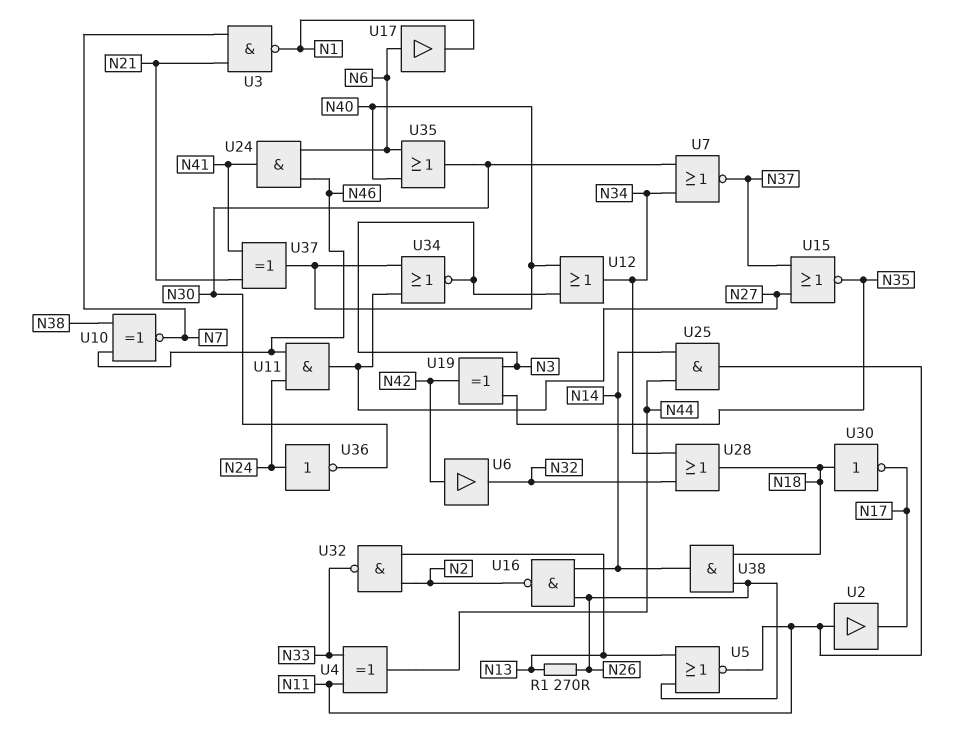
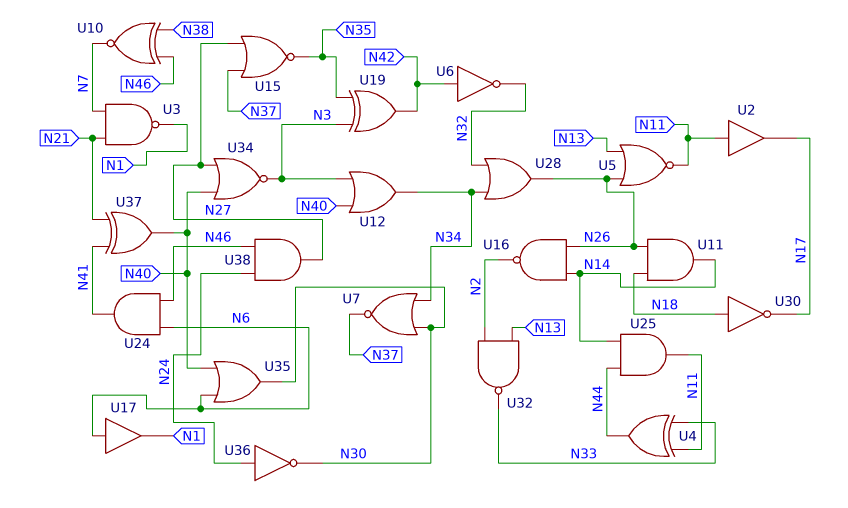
R1: 270 (N13, N26) -> none
U6: buffer (in N42, out N32) -> NOT (in N42, out N32)
U11: AND (in N24, in N46, out N27) -> AND (in N18, in N26, out N14)
U28: OR (in N32, in N34, out N18) -> OR (in N32, in N34, out N26)
U38: AND (in N18, in N26, out N14) -> AND (in N24, in N46, out N27)

